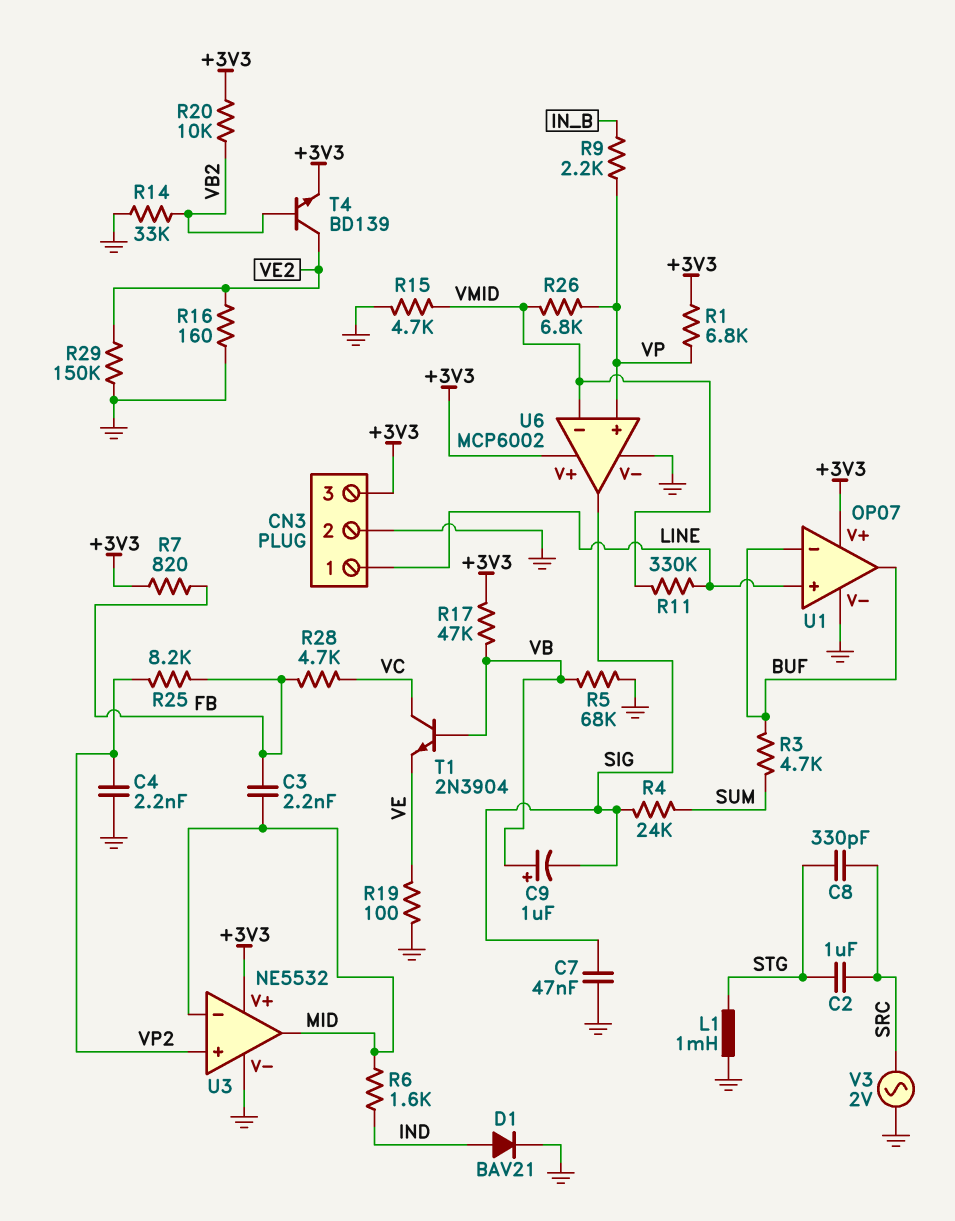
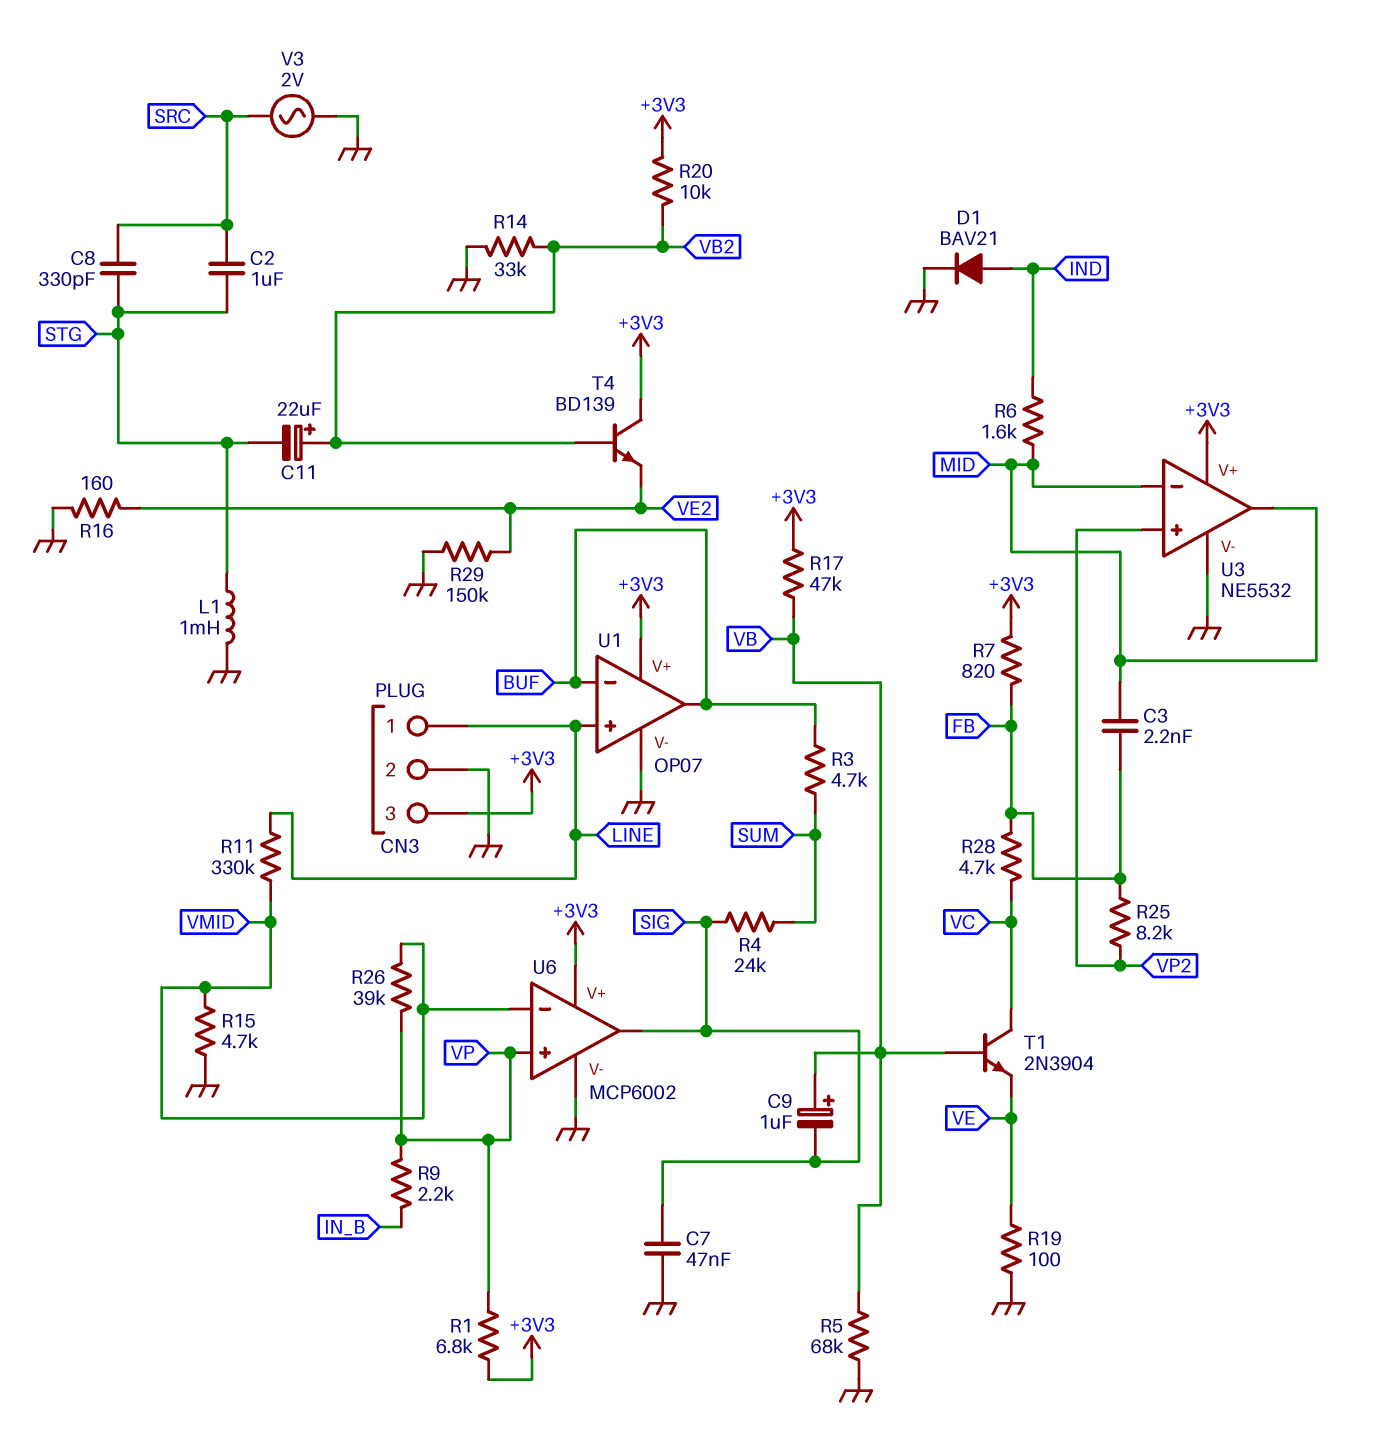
C4: 2.2nF (GND, VP2) -> none
C11: none -> 22uF (plus VB2, minus STG)
R26: 6.8k (VMID, VP) -> 39k (VMID, VP)
T4: NPN BD139 (B VB2, C VE2, E +3V3) -> NPN BD139 (B VB2, C +3V3, E VE2)

